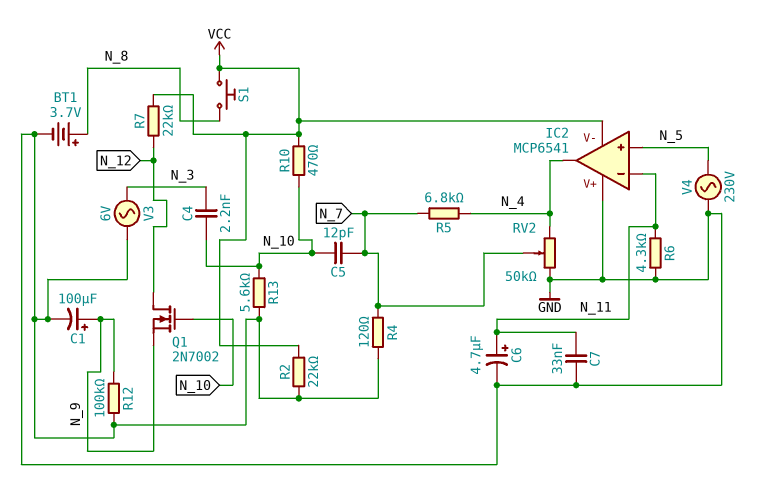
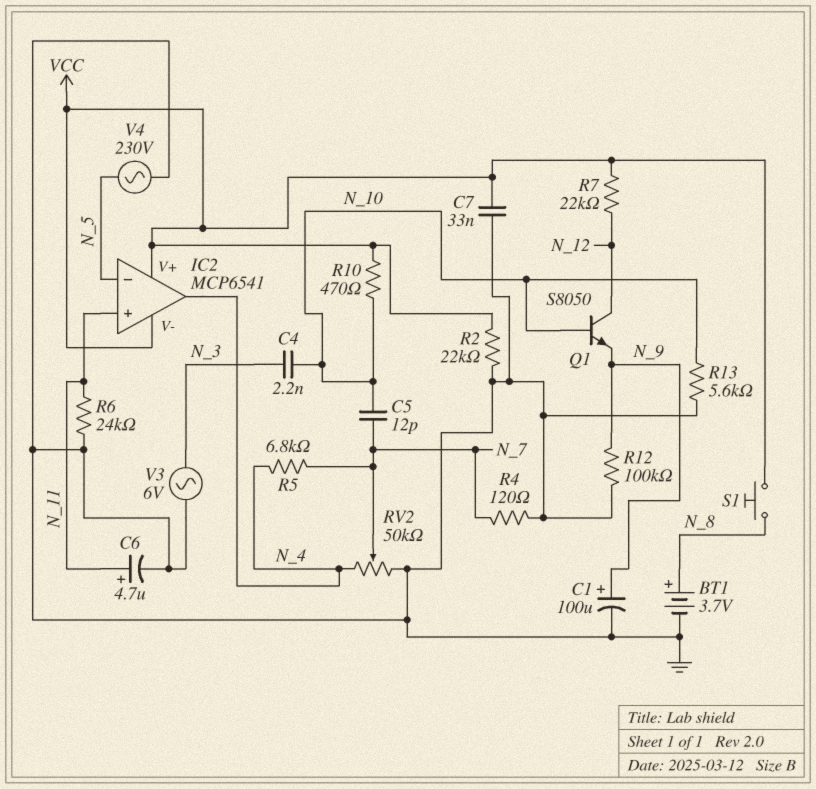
C7: 33nF (GND, N_11) -> 33nF (GND, VCC)
IC2 pin V+: GND -> VCC
IC2 pin in+: N_5 -> N_11
IC2 pin in-: N_11 -> N_5
Q1: NMOS 2N7002 (G N_10, D N_12, S N_9) -> NPN S8050 (B N_10, C N_12, E N_9)
R6: 4.3k (GND, N_11) -> 24k (GND, N_11)

